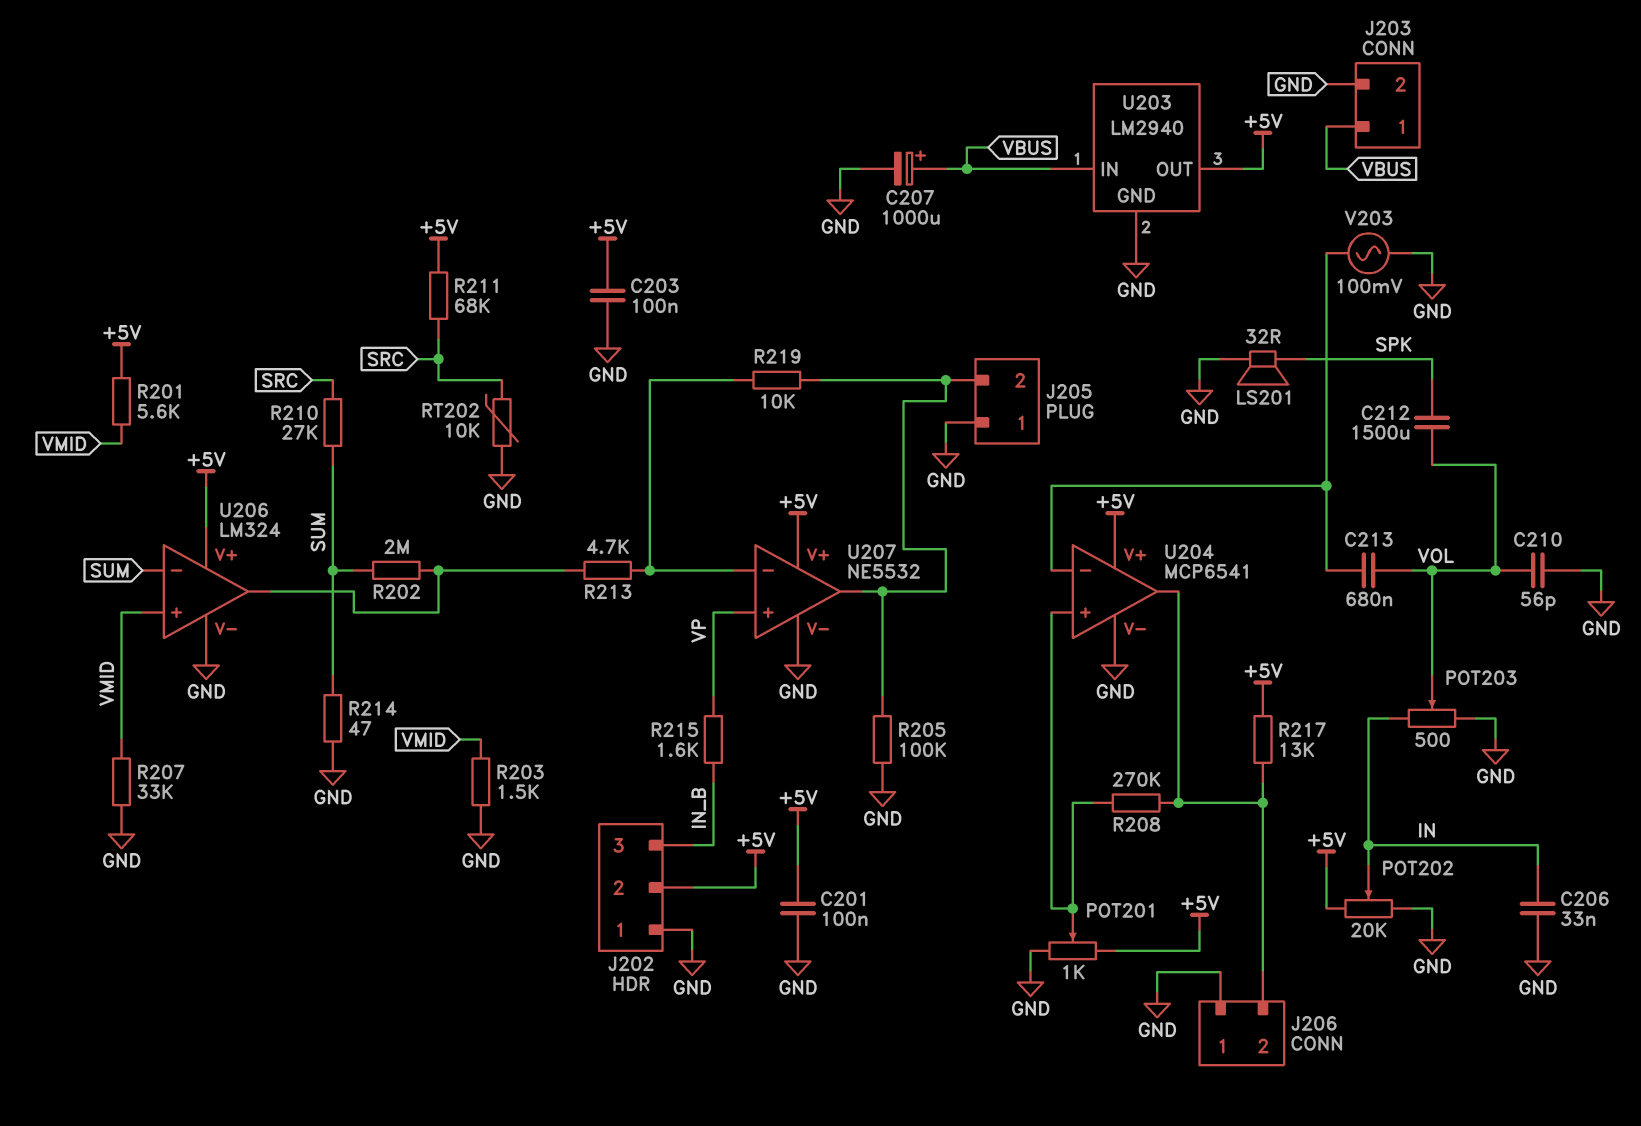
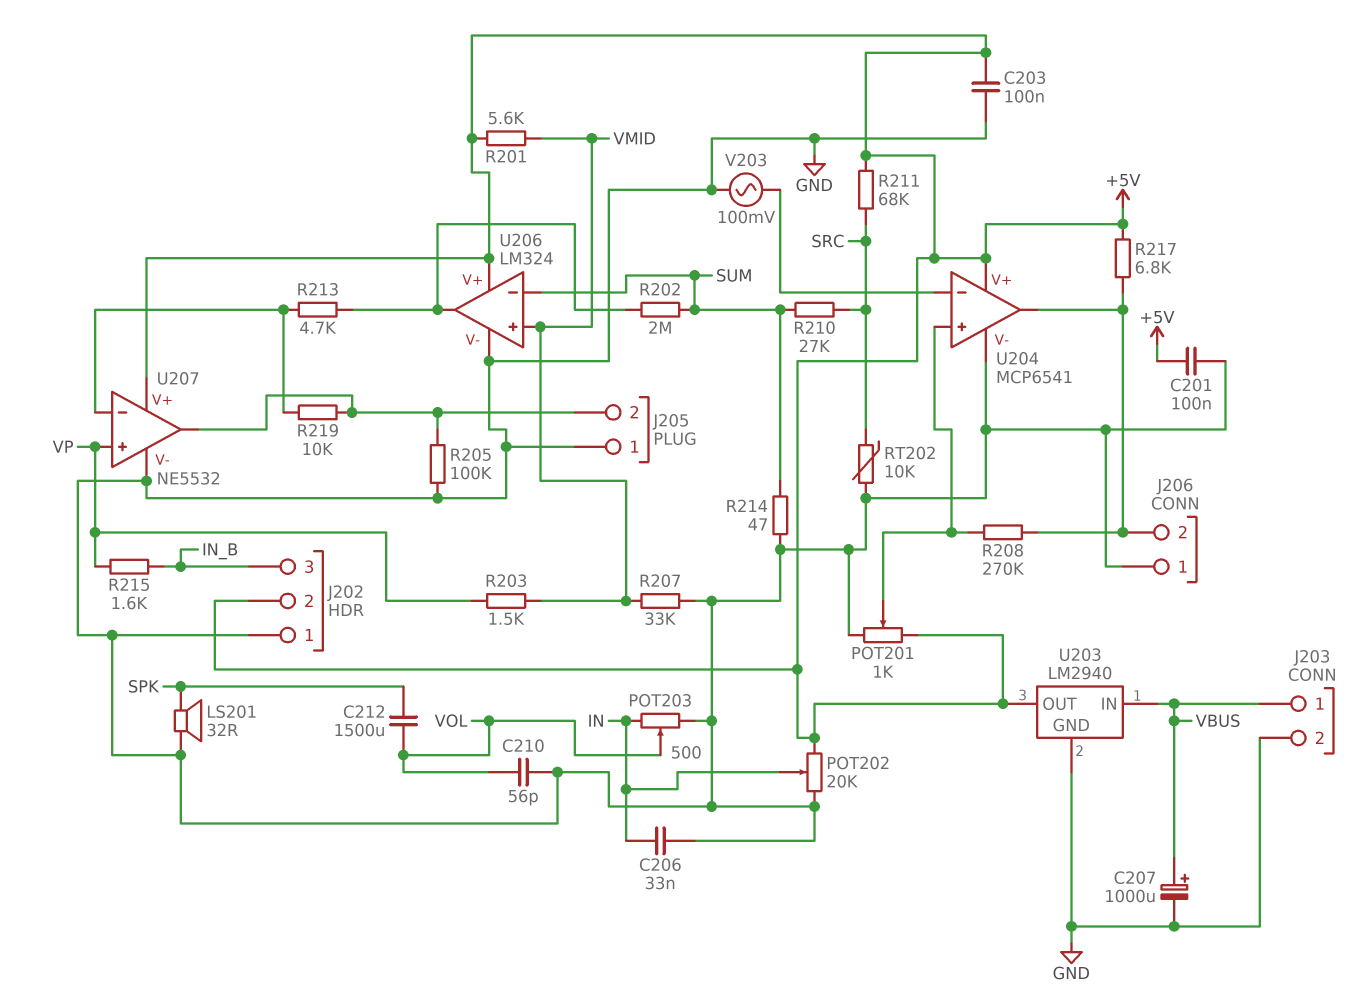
C213: 680nF (U204/in-, VOL) -> none
R203: 1.5k (GND, VMID) -> 1.5k (VMID, VP)
R217: 13k (+5V, J206/2) -> 6.8k (+5V, J206/2)

